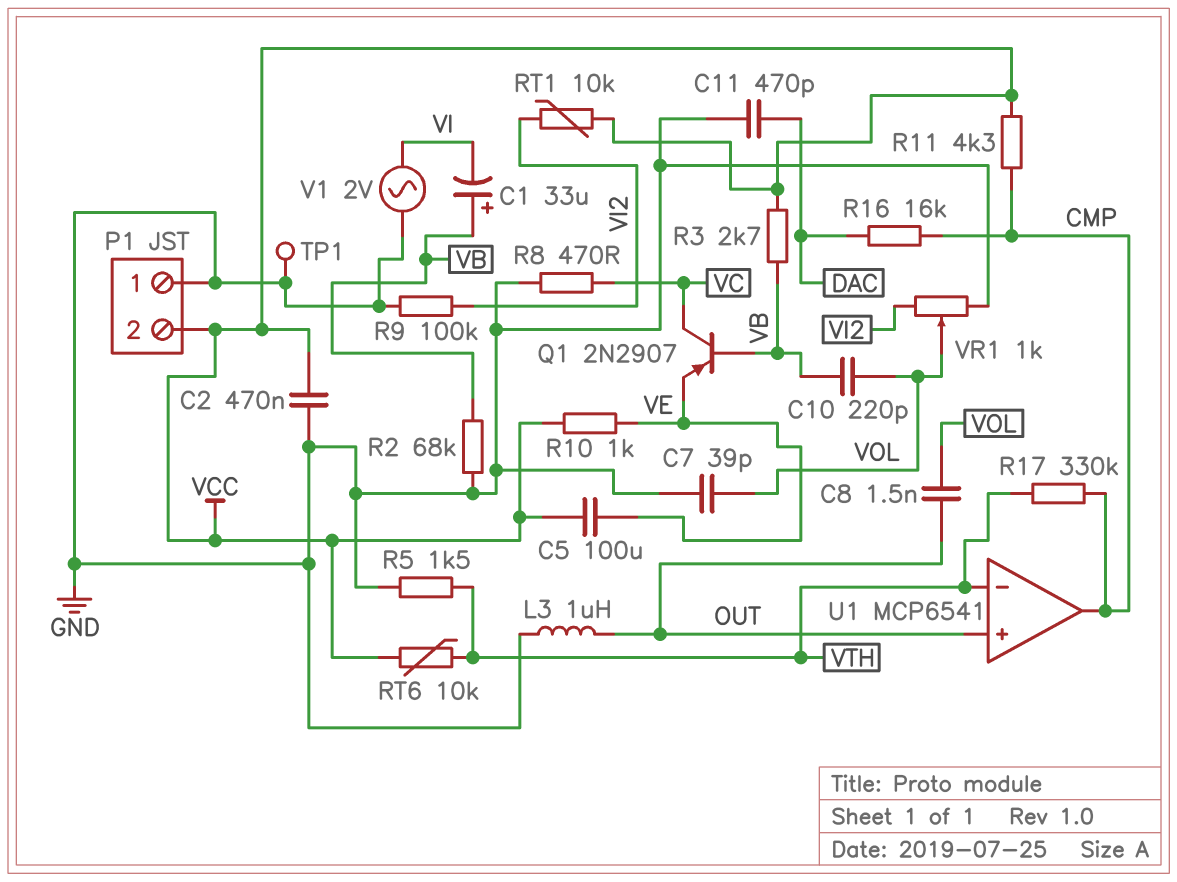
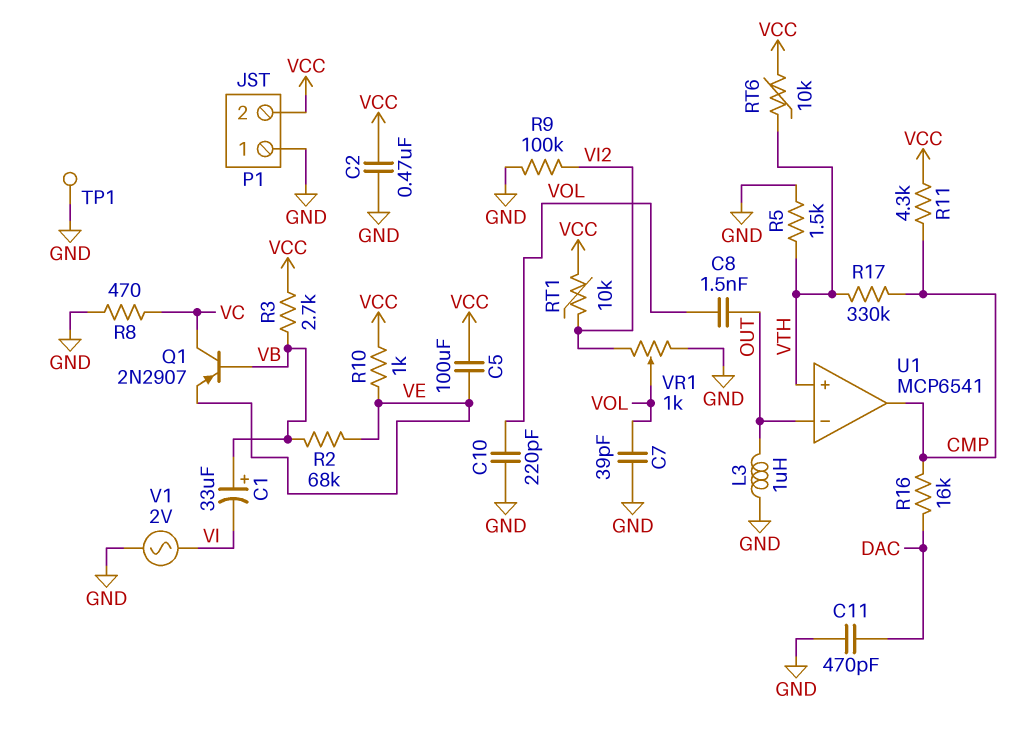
C10: 220pF (VB, VOL) -> 220pF (GND, VOL)
R2: 68k (GND, VB) -> 68k (VB, VE)
U1 pin in+: OUT -> VTH
U1 pin in-: VTH -> OUT

